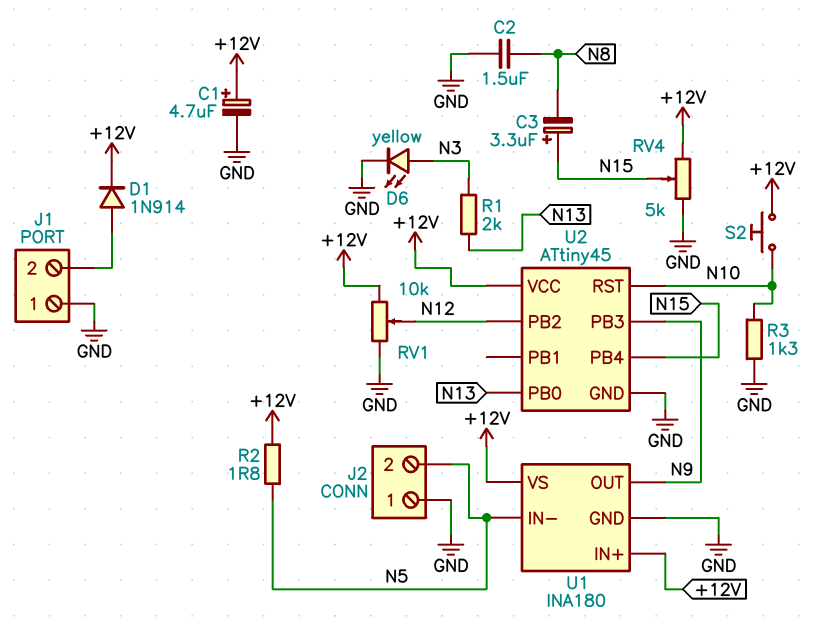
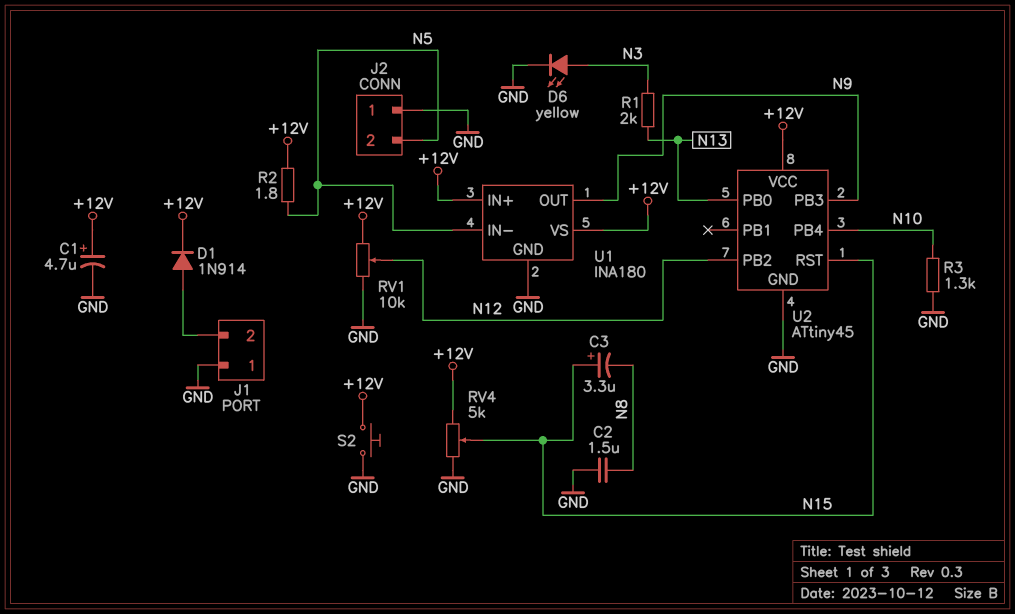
S2: button (+12V, N10) -> button (+12V, GND)
U2 pin PB4: N15 -> N10
U2 pin RST: N10 -> N15

